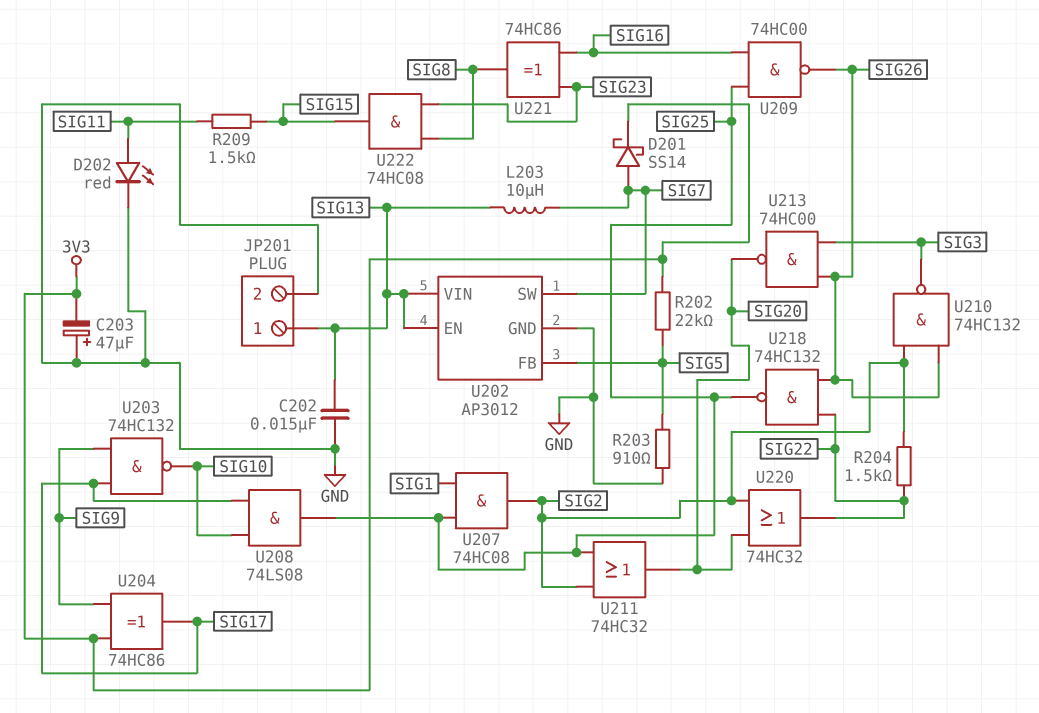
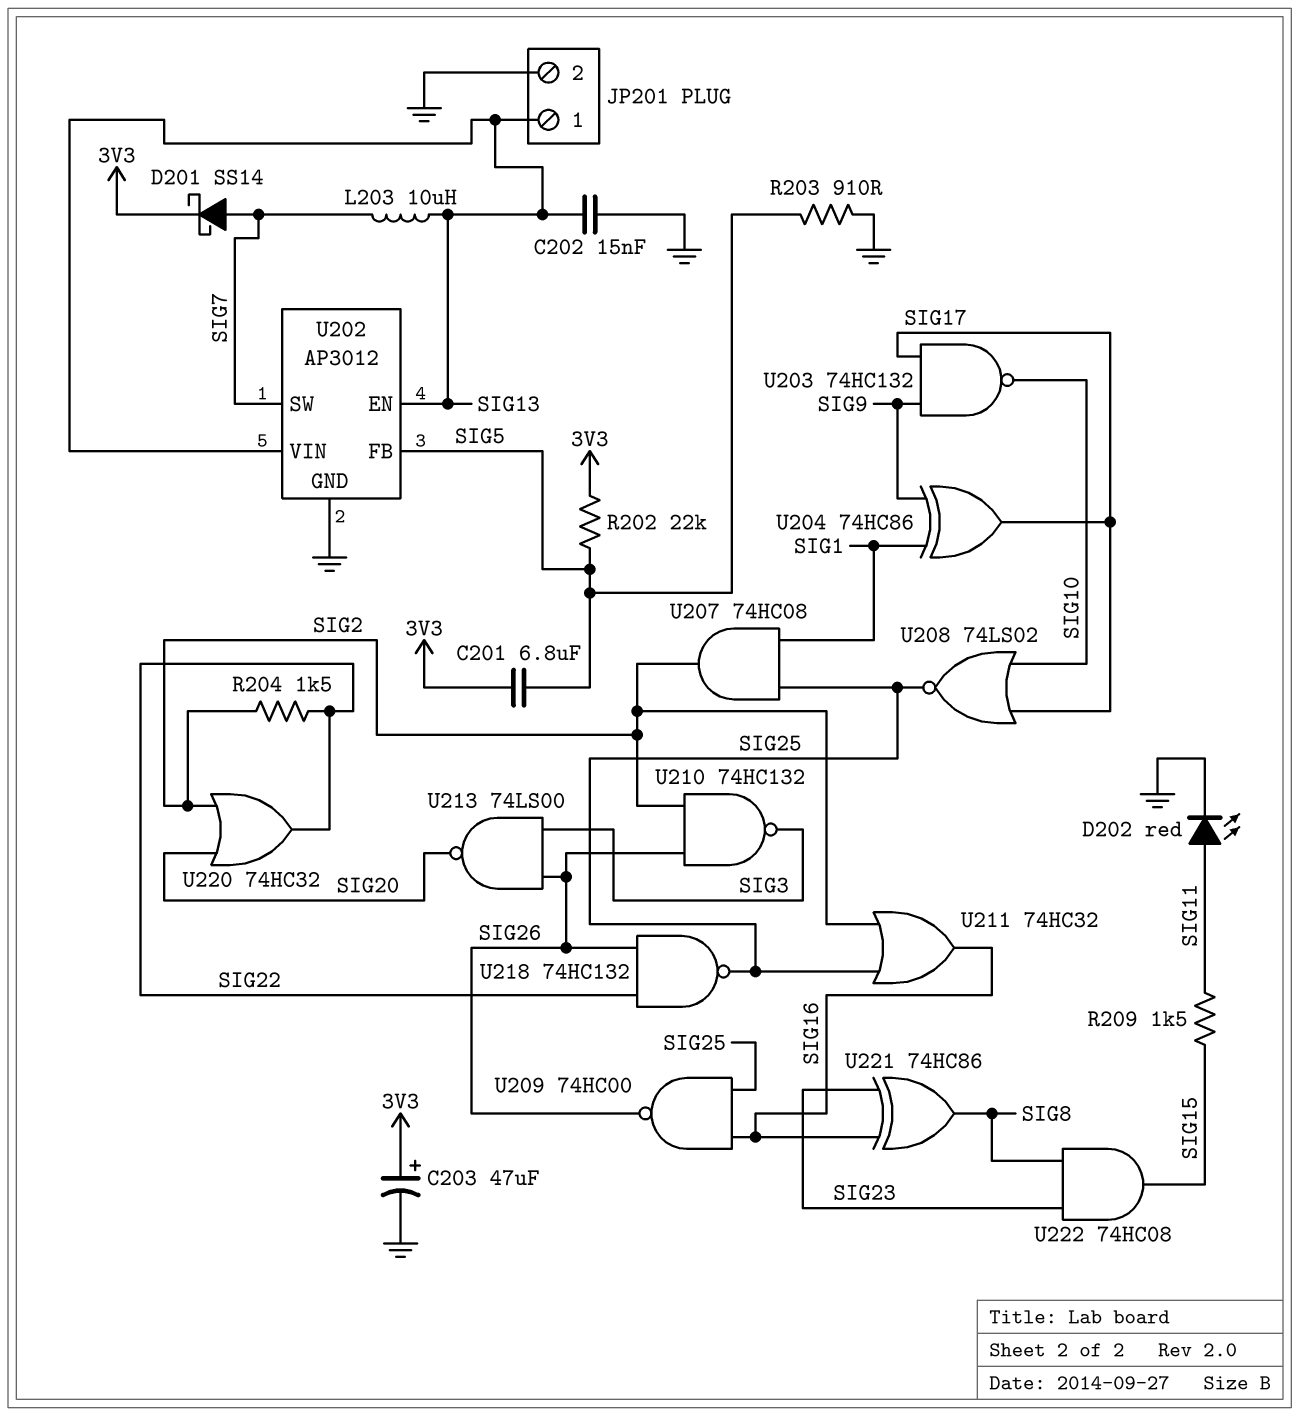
C201: none -> 6.8uF (3V3, SIG5)
C203: 47uF (plus GND, minus 3V3) -> 47uF (plus 3V3, minus GND)
U204: XOR 74HC86 (in 3V3, in SIG9, out SIG17) -> XOR 74HC86 (in SIG1, in SIG9, out SIG17)
U208: AND 74LS08 (in SIG10, in SIG17, out SIG25) -> NOR 74LS02 (in SIG10, in SIG17, out SIG25)
U211: OR 74HC32 (in SIG2, in SIG25, out SIG20) -> OR 74HC32 (in SIG2, in SIG25, out SIG16)
U213: NAND 74HC00 (in SIG3, in SIG26, out SIG20) -> NAND 74LS00 (in SIG3, in SIG26, out SIG20)

